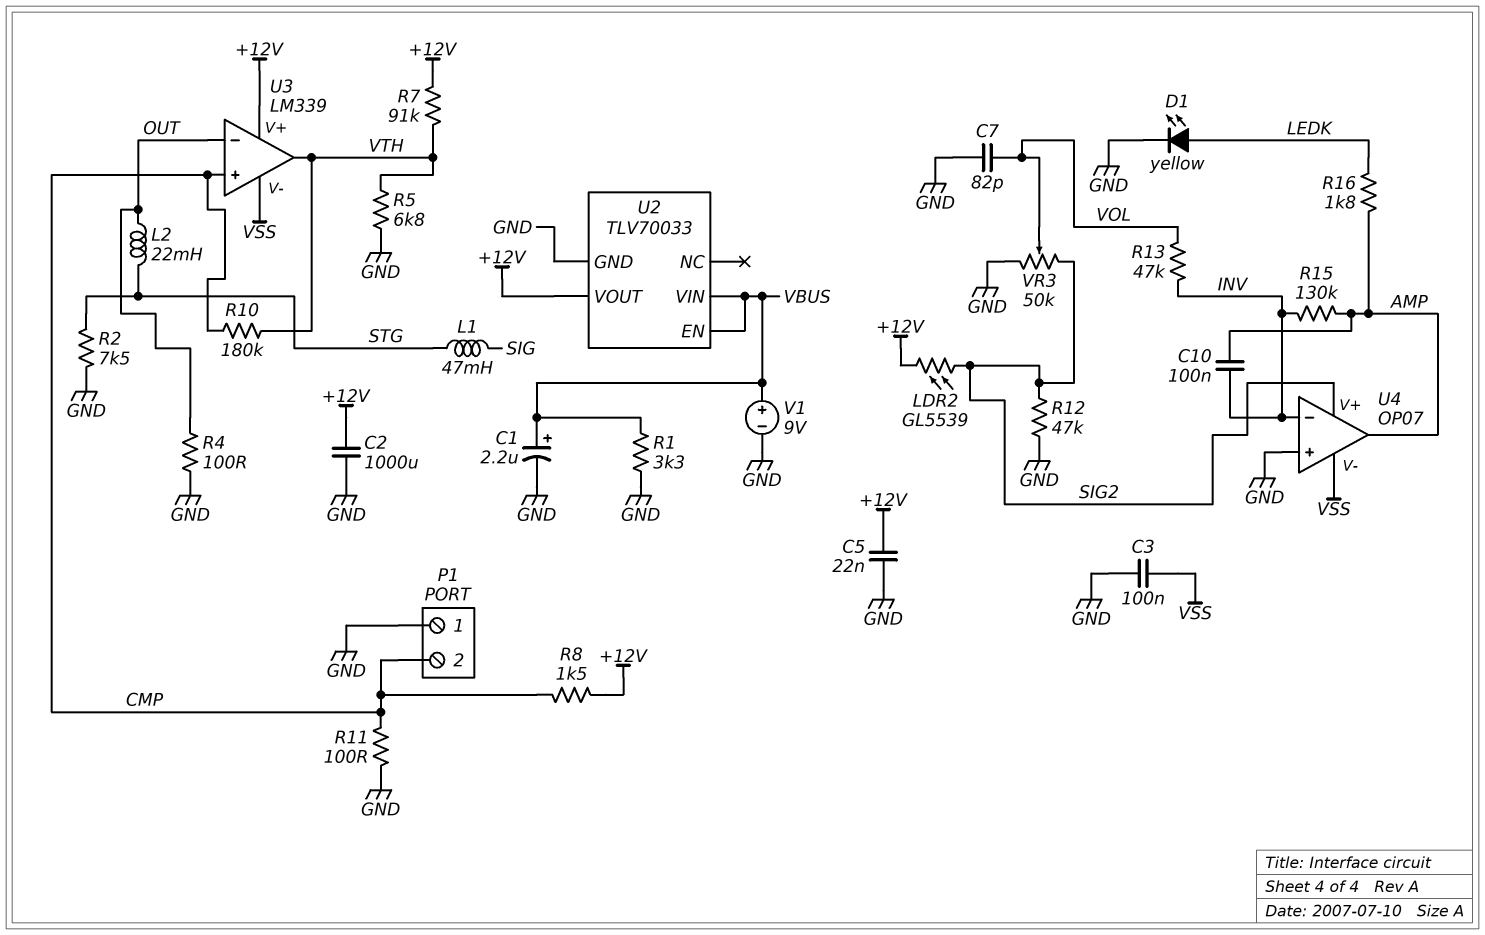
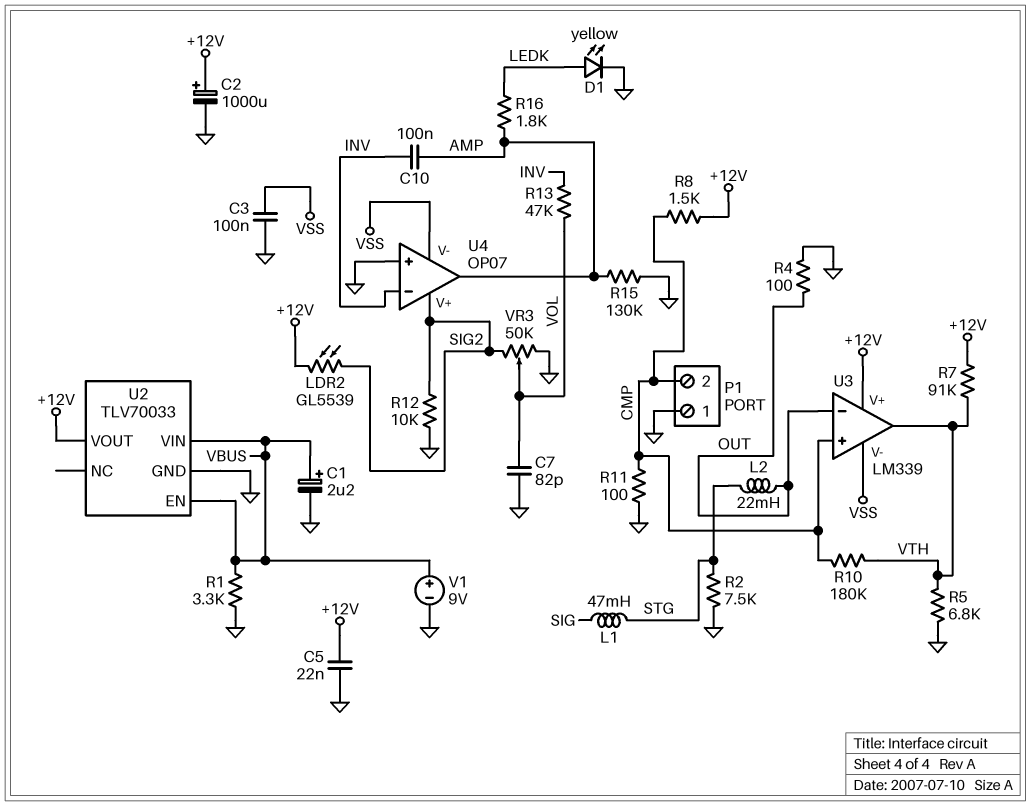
C2: 1000uF (+12V, GND) -> 1000uF (plus +12V, minus GND)
R12: 47k (GND, SIG2) -> 10k (GND, SIG2)
R15: 130k (AMP, INV) -> 130k (AMP, GND)

